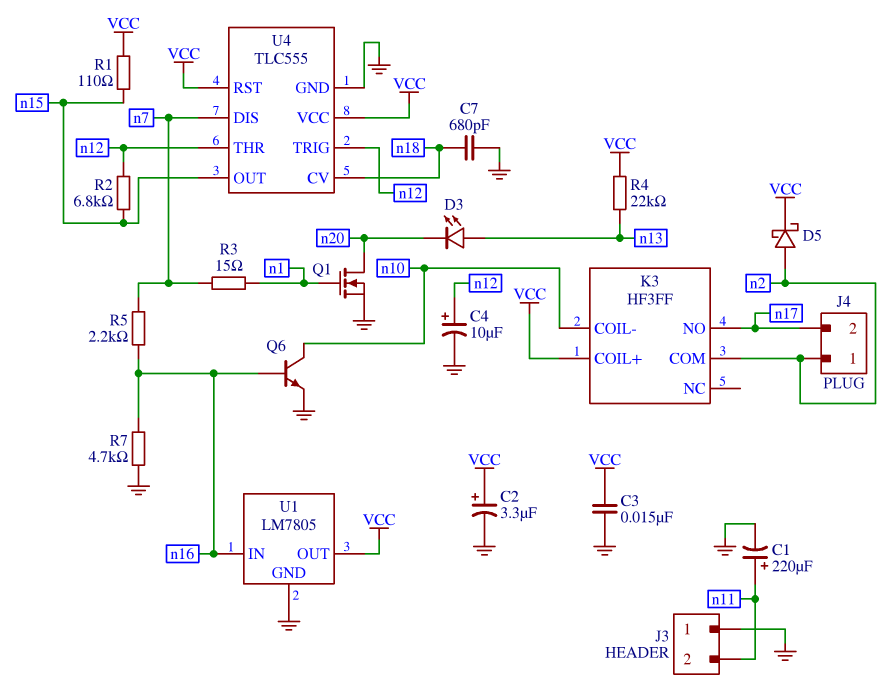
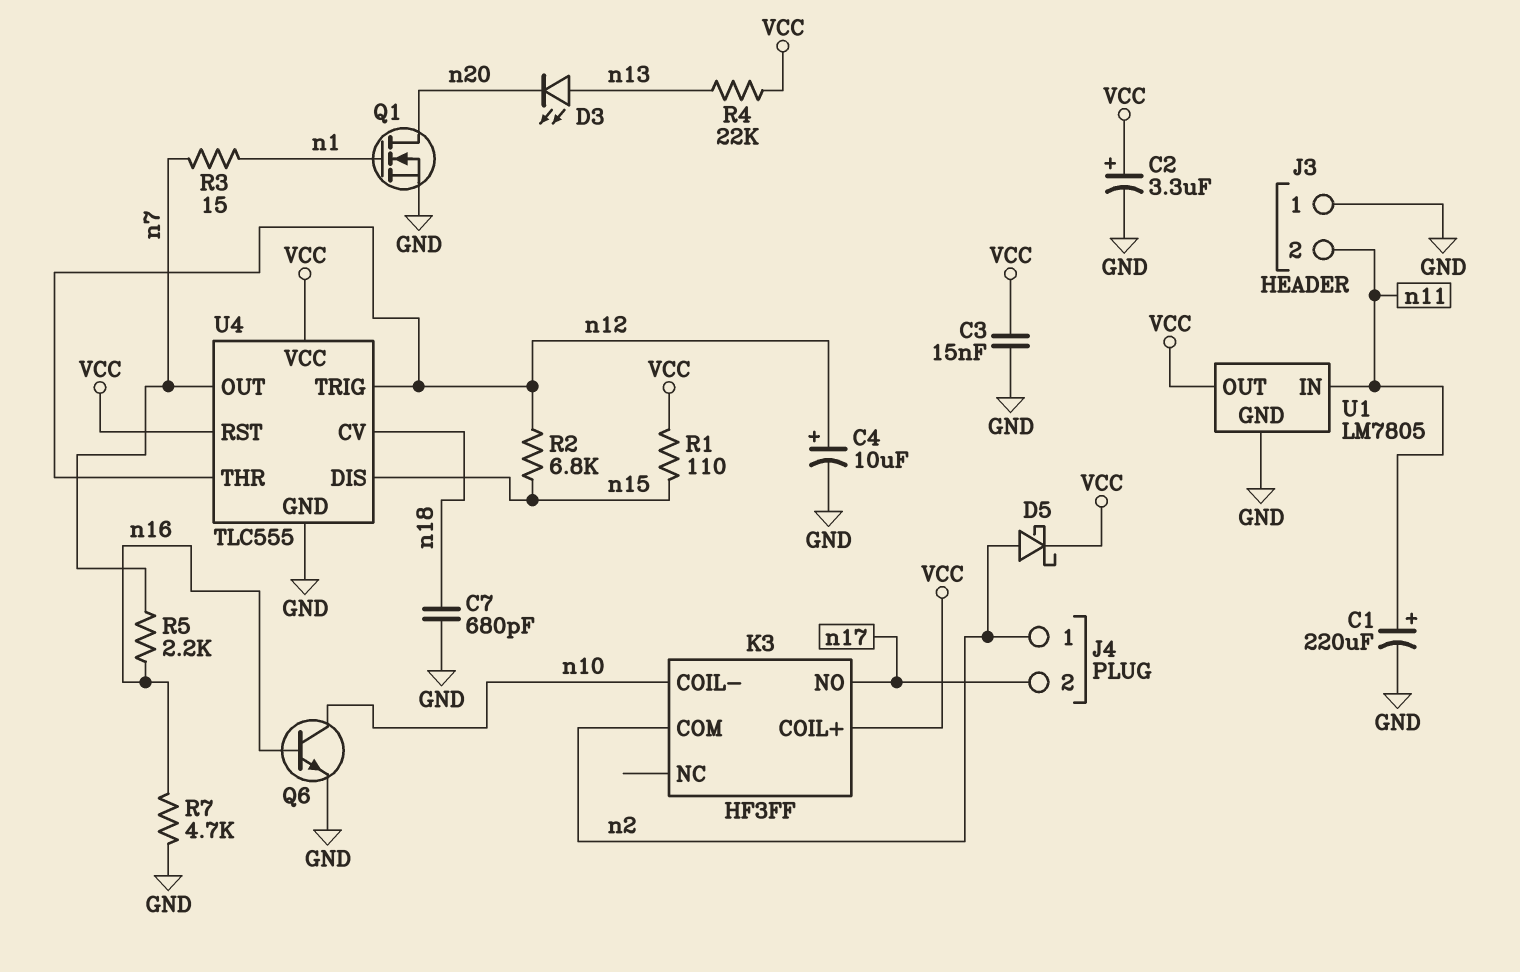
U1 pin IN: n16 -> n11
U4 pin DIS: n7 -> n15
U4 pin OUT: n15 -> n7

